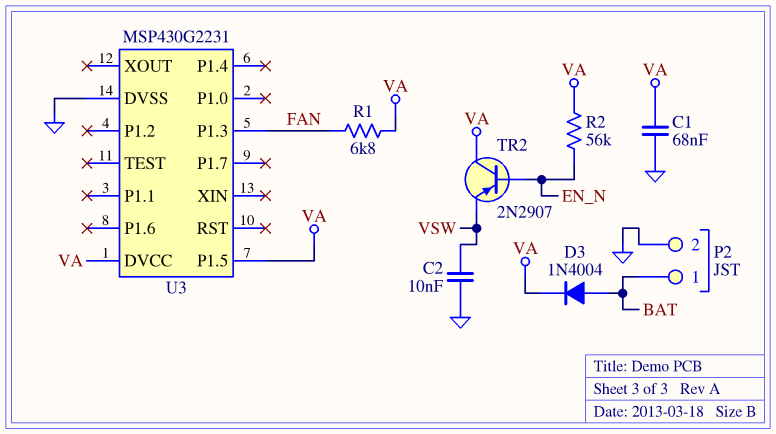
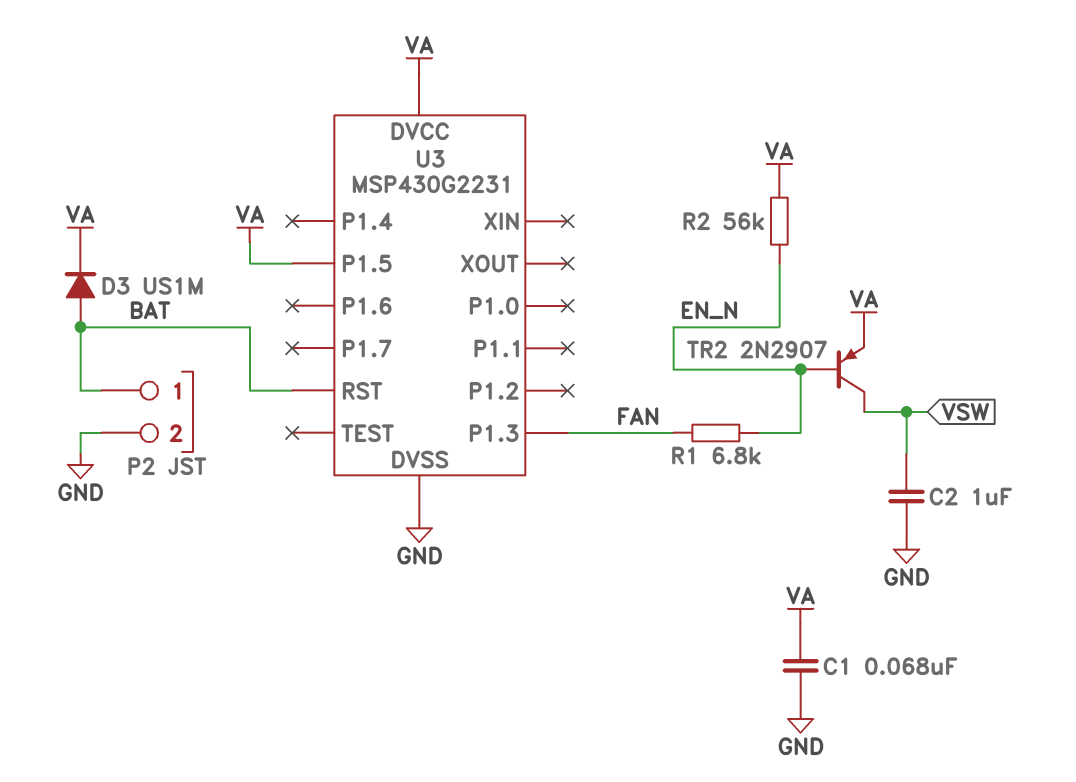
C2: 10nF (GND, VSW) -> 1uF (GND, VSW)
D3: diode 1N4004 (A BAT, K VA) -> diode US1M (A BAT, K VA)
R1: 6.8k (FAN, VA) -> 6.8k (EN_N, FAN)
TR2: PNP 2N2907 (B EN_N, C VA, E VSW) -> PNP 2N2907 (B EN_N, C VSW, E VA)
U3 pin RST: none -> BAT

